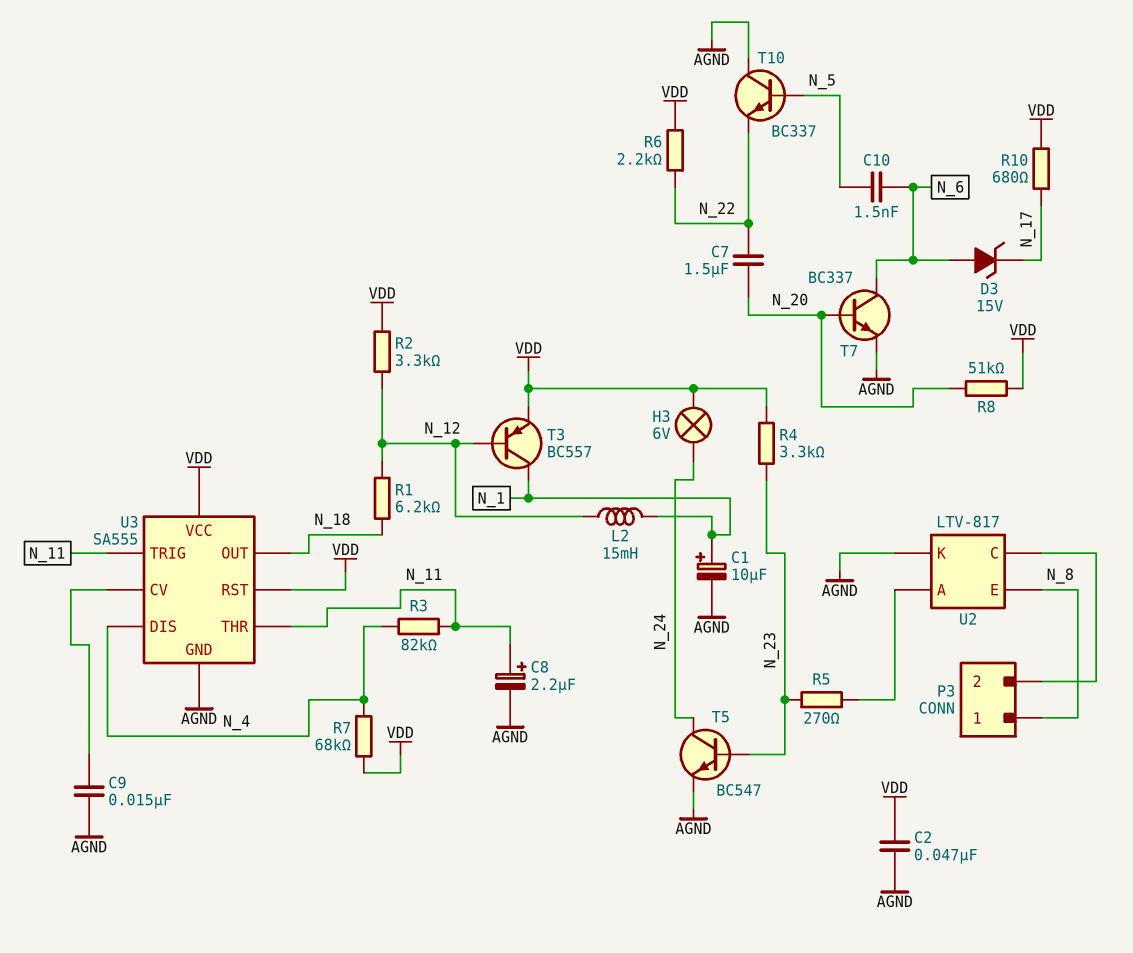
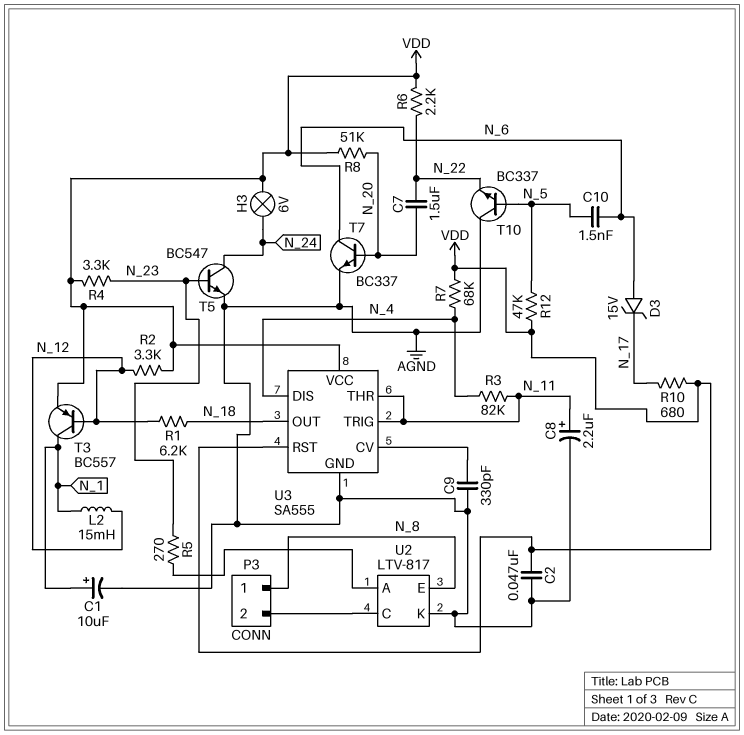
C9: 15nF (AGND, U3/CV) -> 330pF (AGND, U3/CV)
R12: none -> 47k (N_5, VDD)

